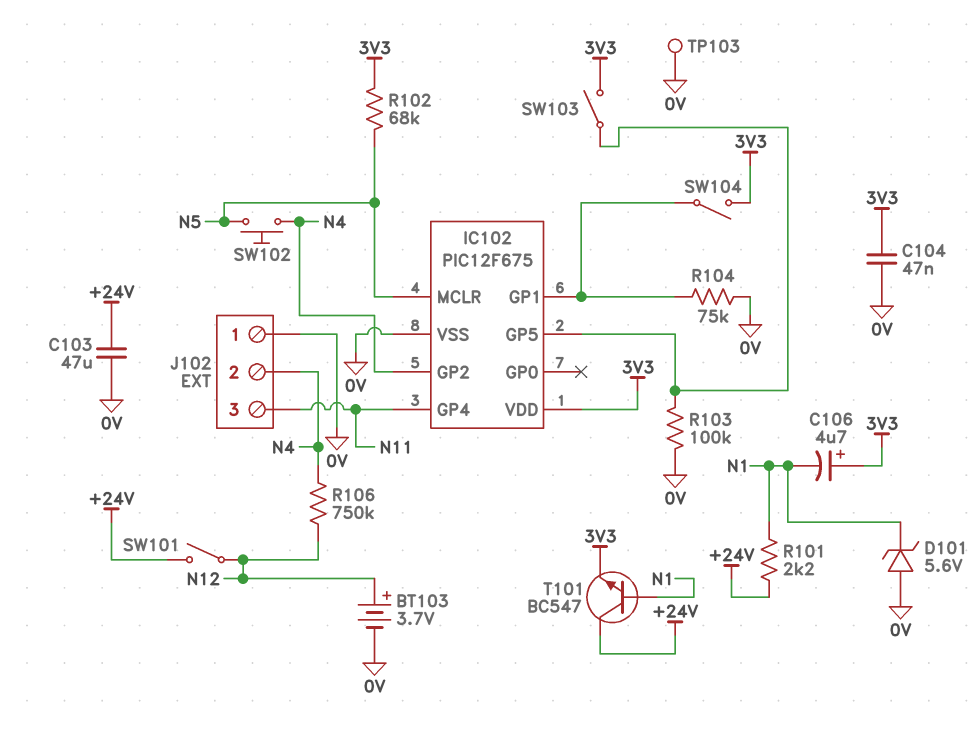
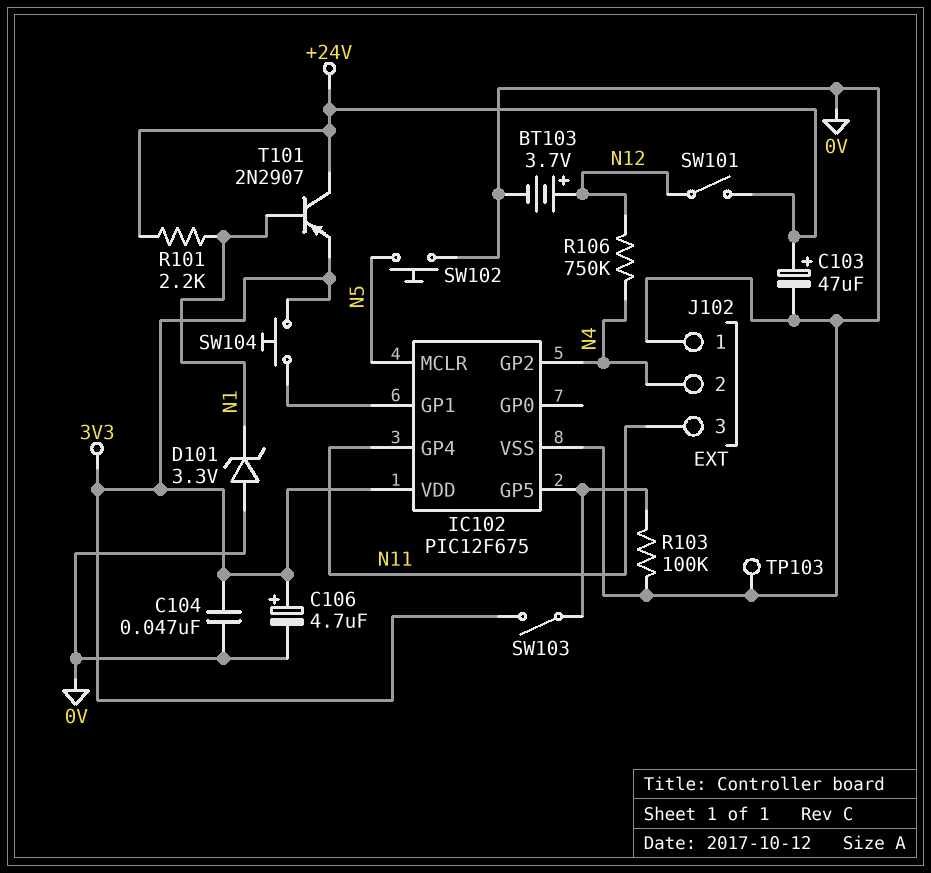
C103: 47uF (+24V, 0V) -> 47uF (plus +24V, minus 0V)
C106: 4.7uF (plus 3V3, minus N1) -> 4.7uF (plus 3V3, minus 0V)
D101: zener 5.6V (A 0V, K N1) -> zener 3.3V (A 0V, K N1)
R102: 68k (3V3, N5) -> none
R104: 75k (0V, IC102/GP1) -> none
SW102: button (N4, N5) -> button (0V, N5)
SW104: switch (3V3, IC102/GP1) -> button (3V3, IC102/GP1)
T101: NPN BC547 (B N1, C +24V, E 3V3) -> PNP 2N2907 (B N1, C +24V, E 3V3)

